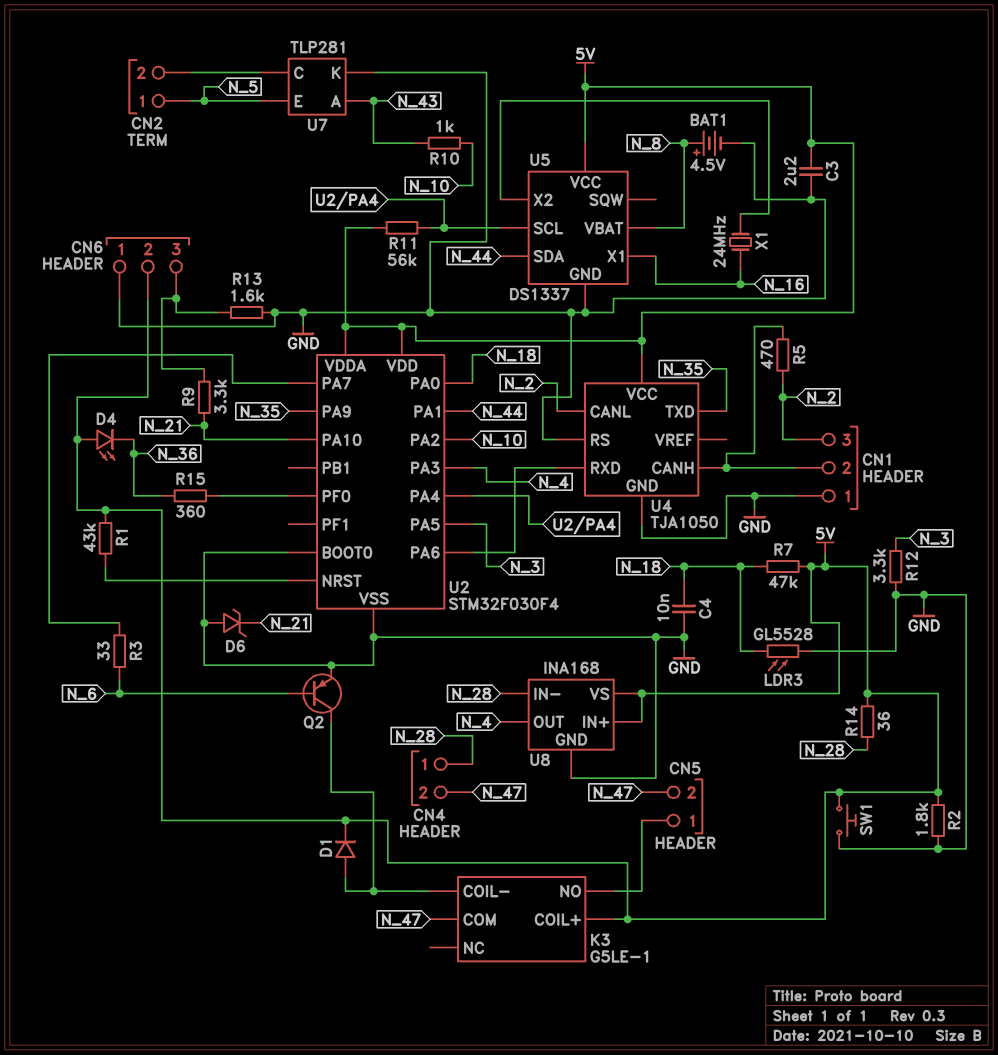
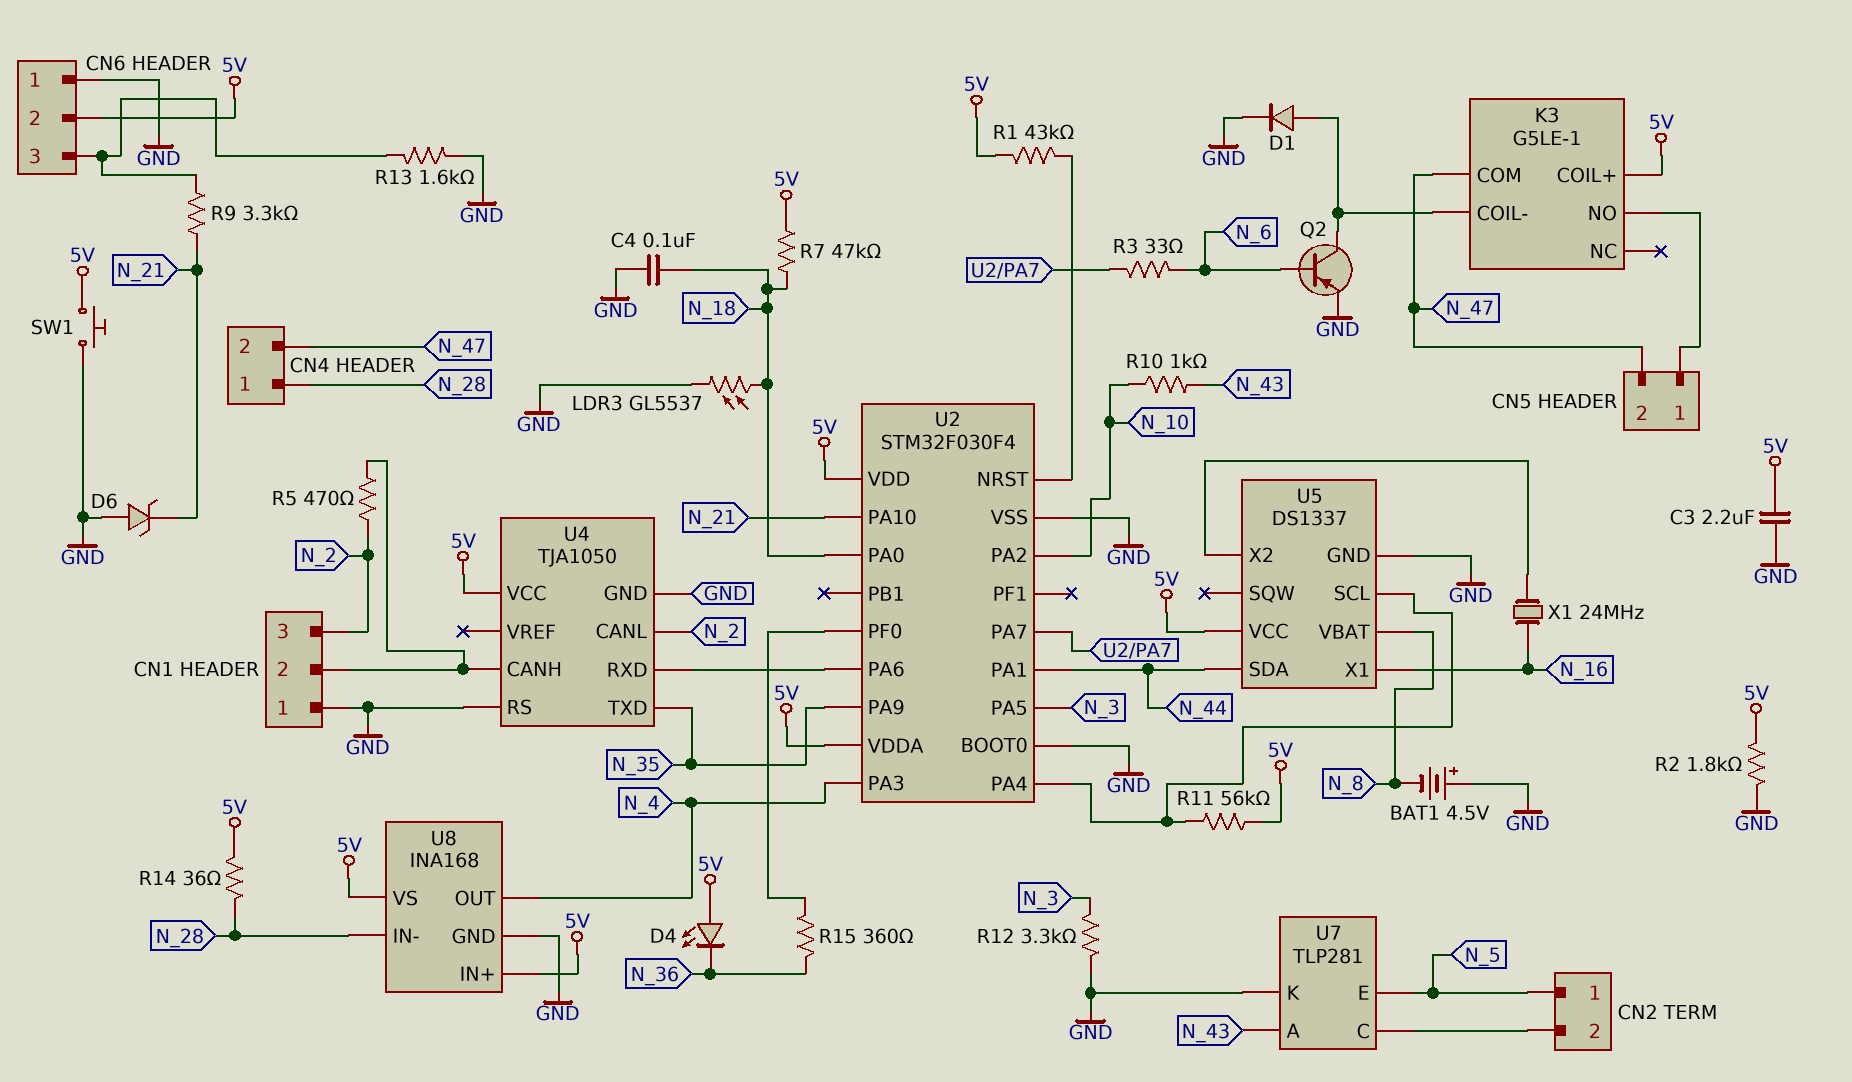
BAT1: 4.5V (plus N_8, minus GND) -> 4.5V (plus GND, minus N_8)
C4: 10nF (GND, N_18) -> 100nF (GND, N_18)
D1: diode (A K3/COIL-, K 5V) -> diode (A K3/COIL-, K GND)
LDR3: GL5528 (GND, N_18) -> GL5537 (GND, N_18)

